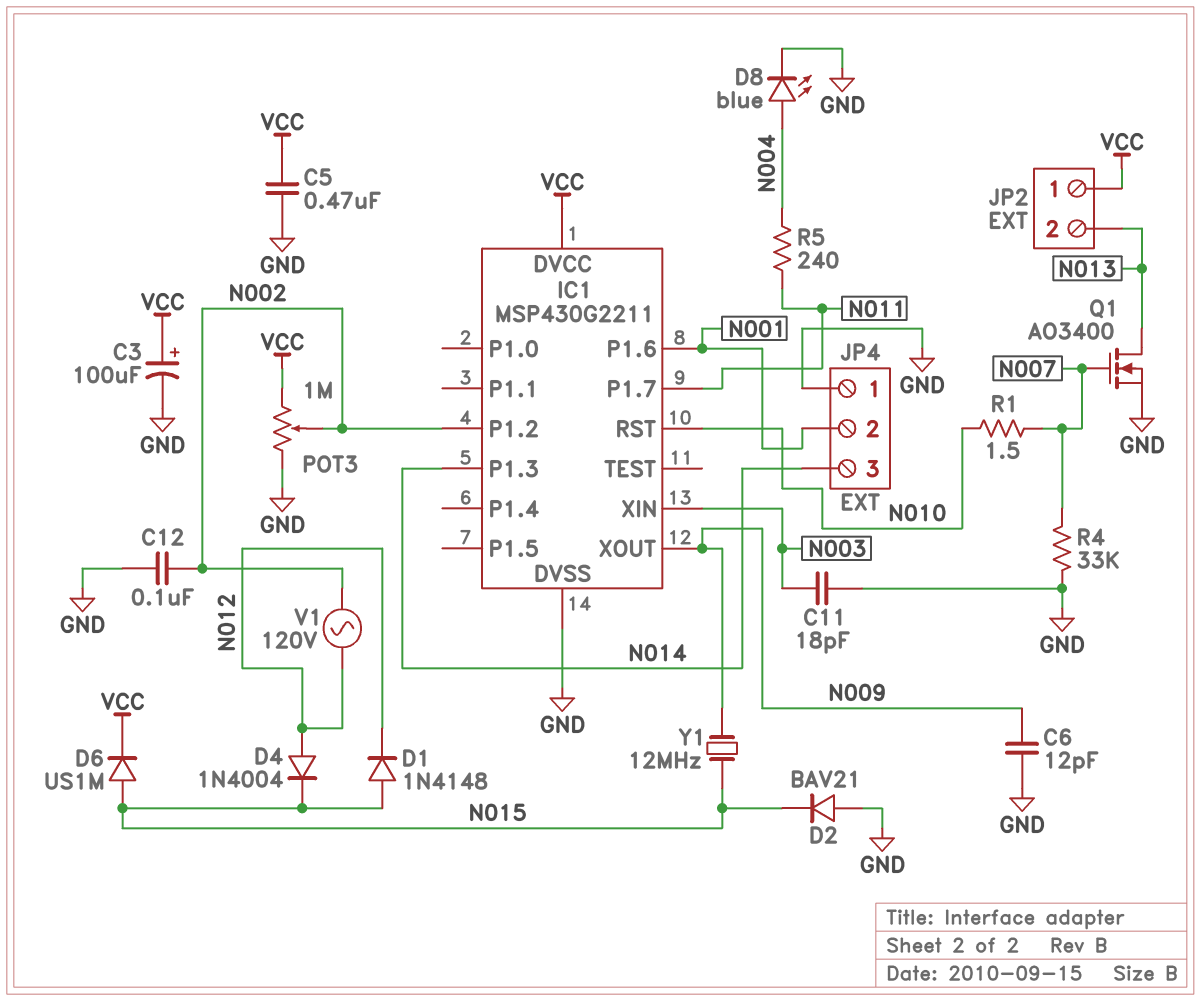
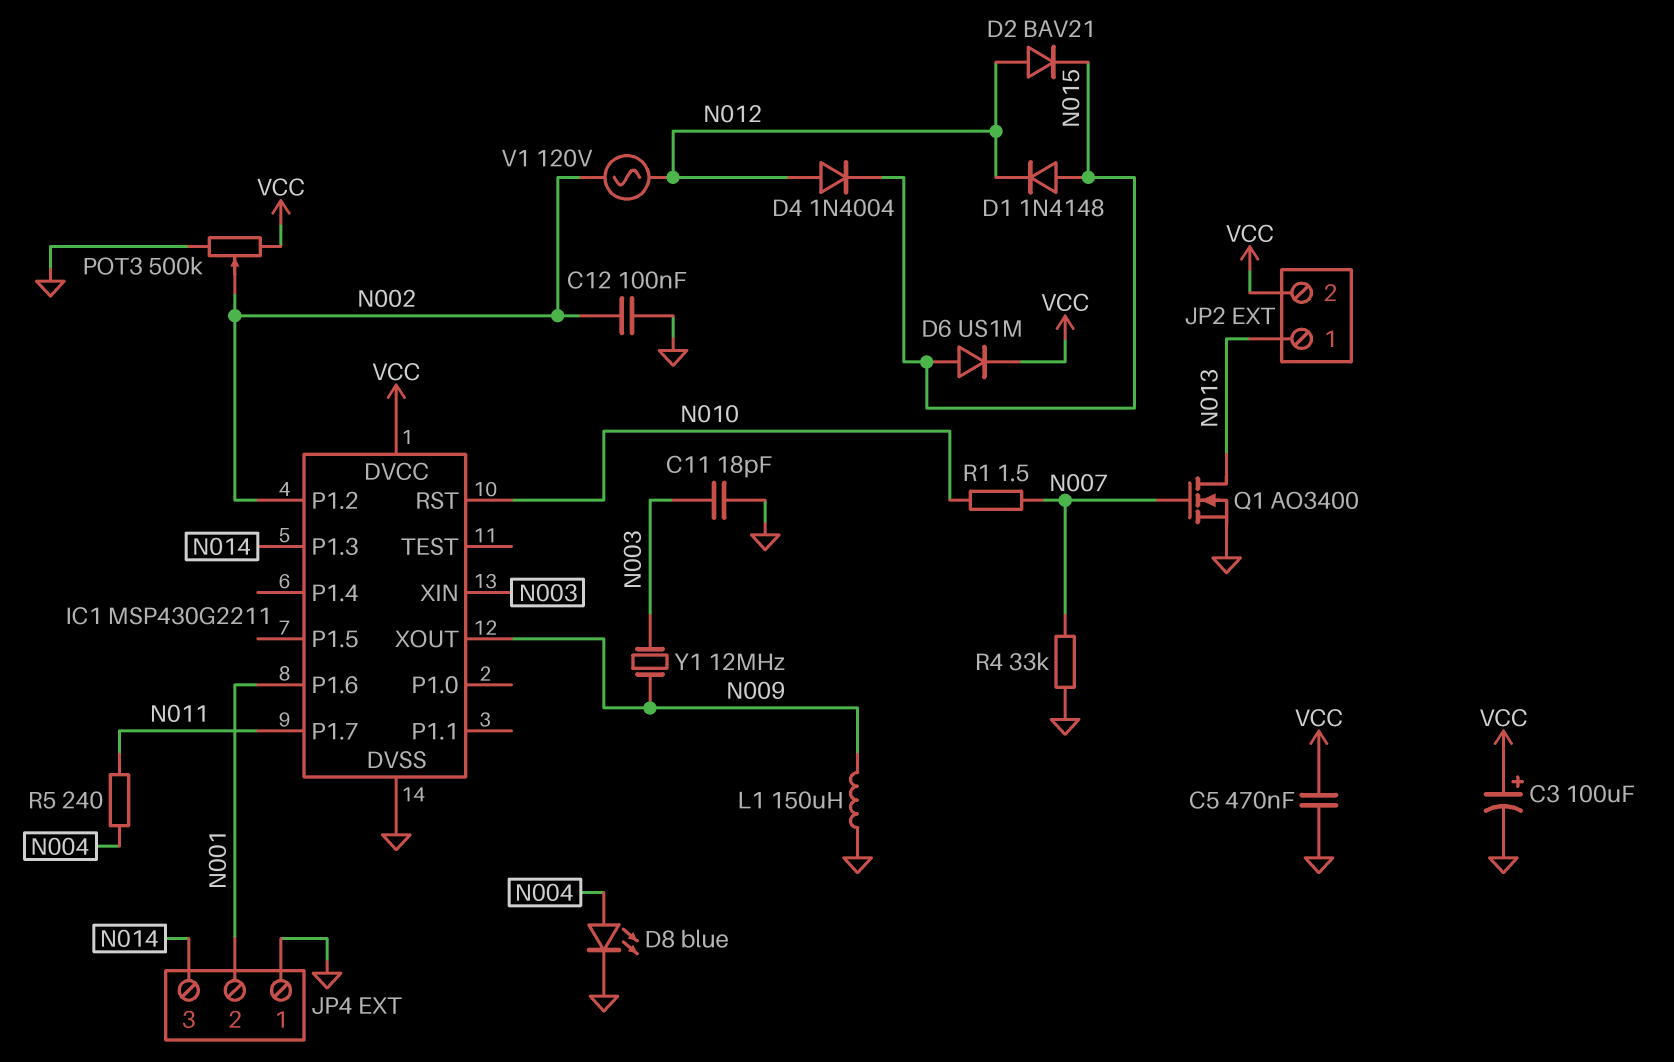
C6: 12pF (GND, N009) -> none
D2: diode BAV21 (A GND, K N015) -> diode BAV21 (A N012, K N015)
JP2 pin 1: VCC -> N013
JP2 pin 2: N013 -> VCC
L1: none -> 150uH (GND, N009)
POT3: 1M (GND, VCC, wiper N002) -> 500k (GND, VCC, wiper N002)
Y1: 12MHz (N009, N015) -> 12MHz (N003, N009)

